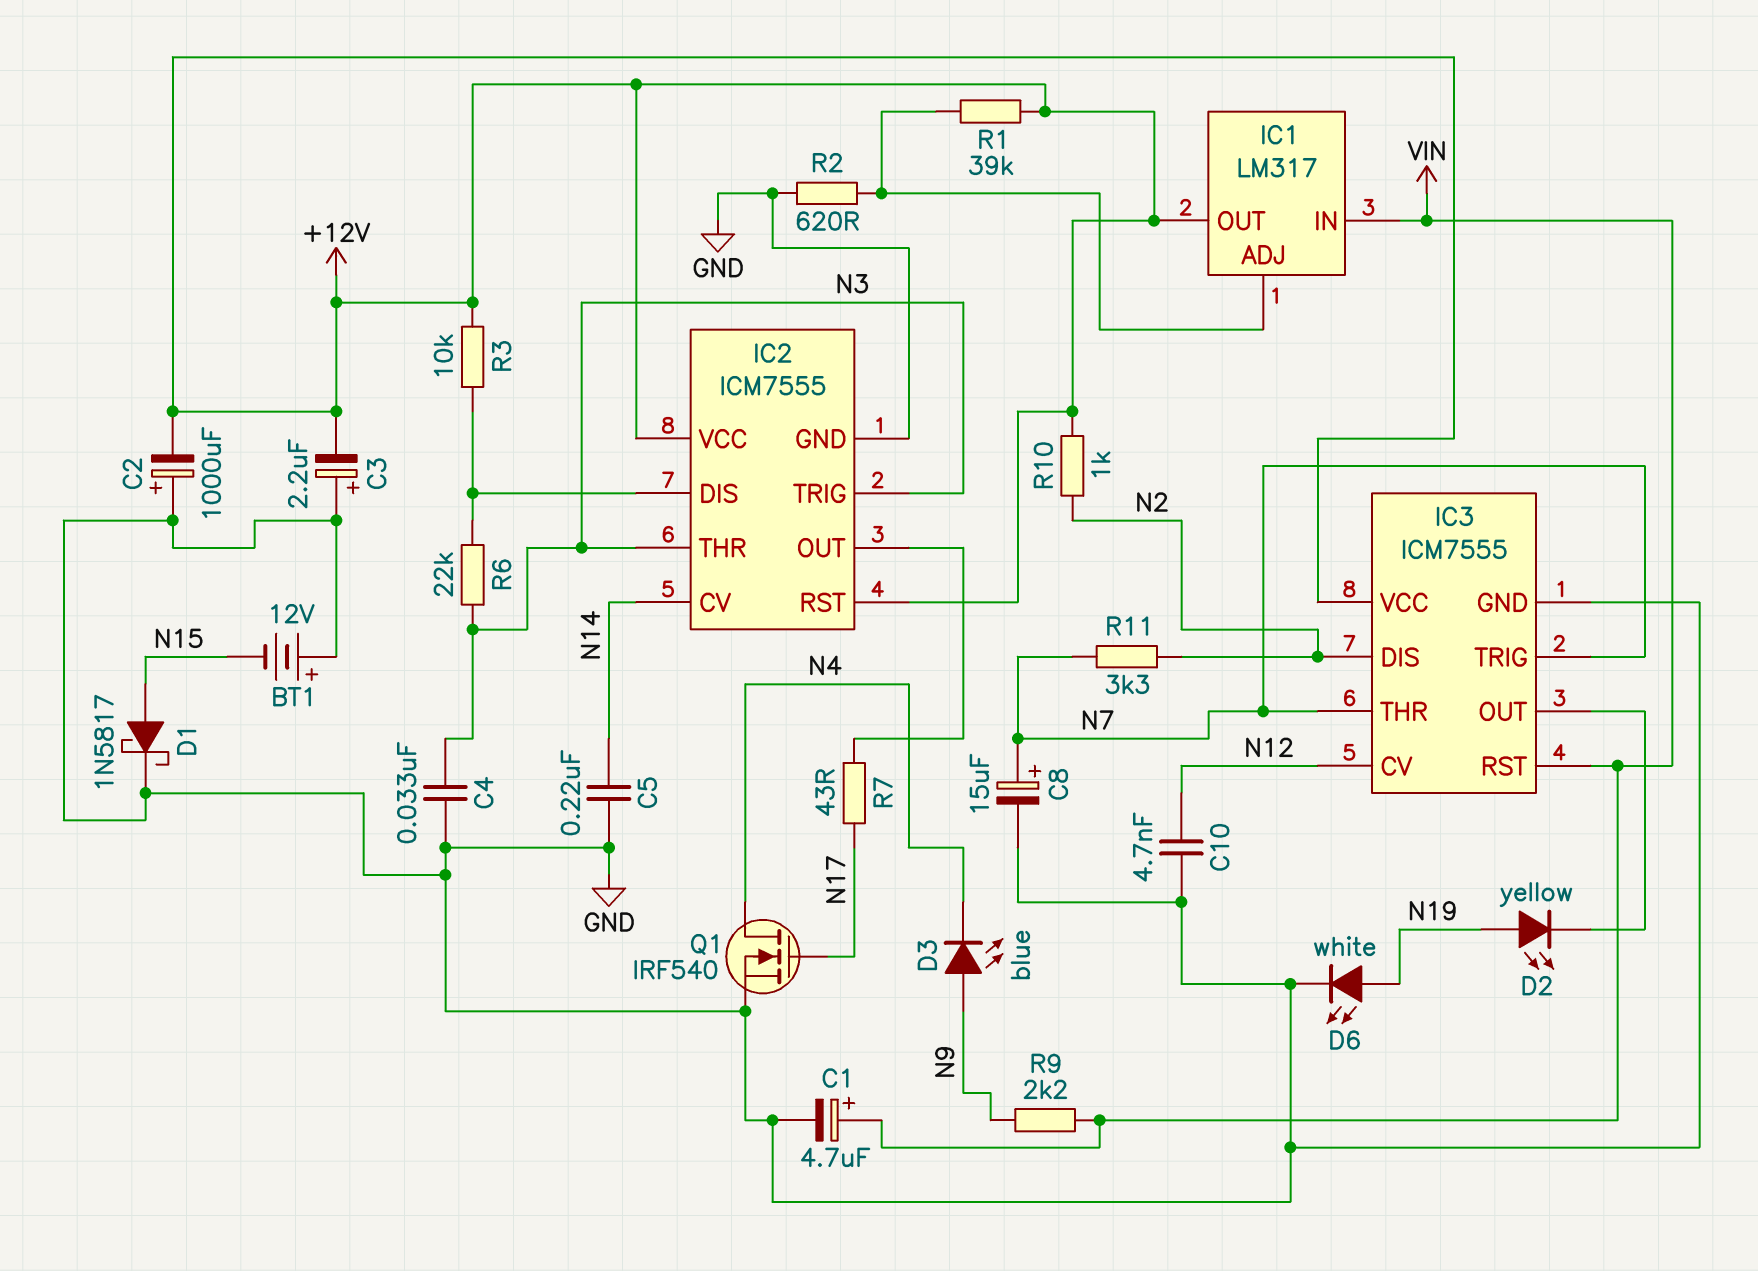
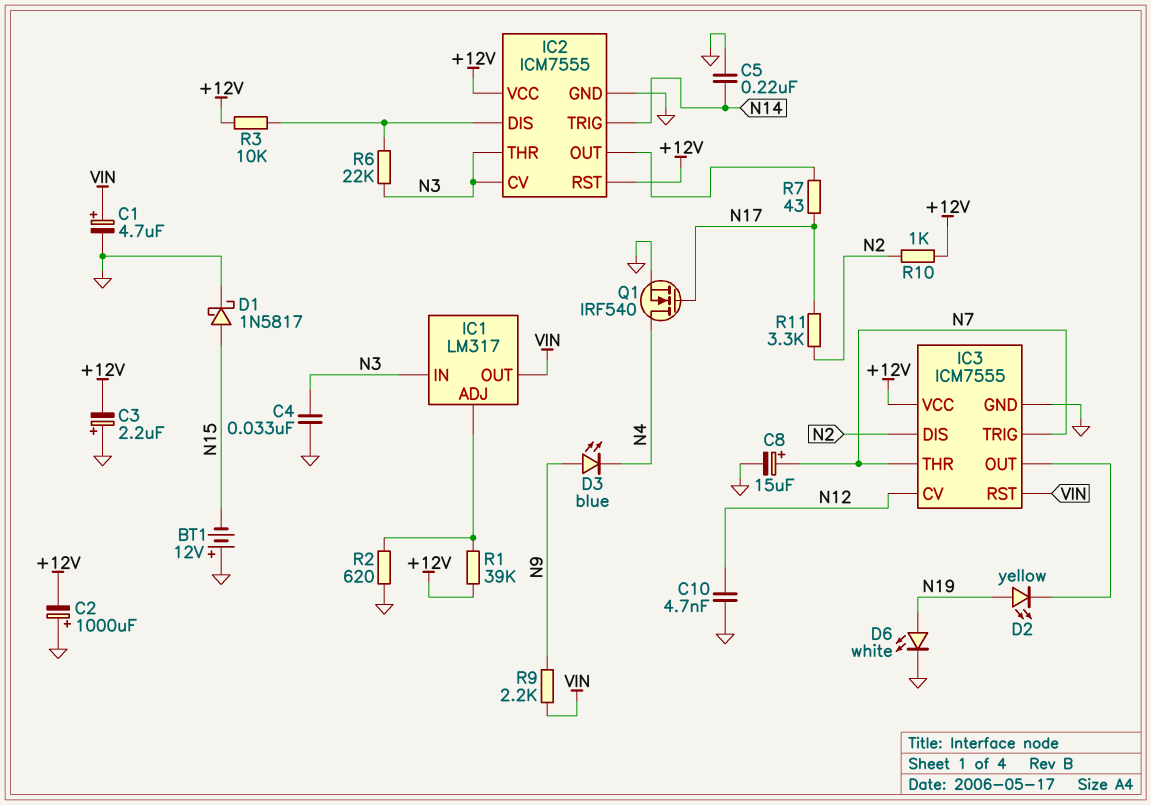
IC1 pin IN: VIN -> N3
IC1 pin OUT: +12V -> VIN
IC2 pin CV: N14 -> N3
IC2 pin TRIG: N3 -> N14
R11: 3.3k (N2, N7) -> 3.3k (N2, N17)

